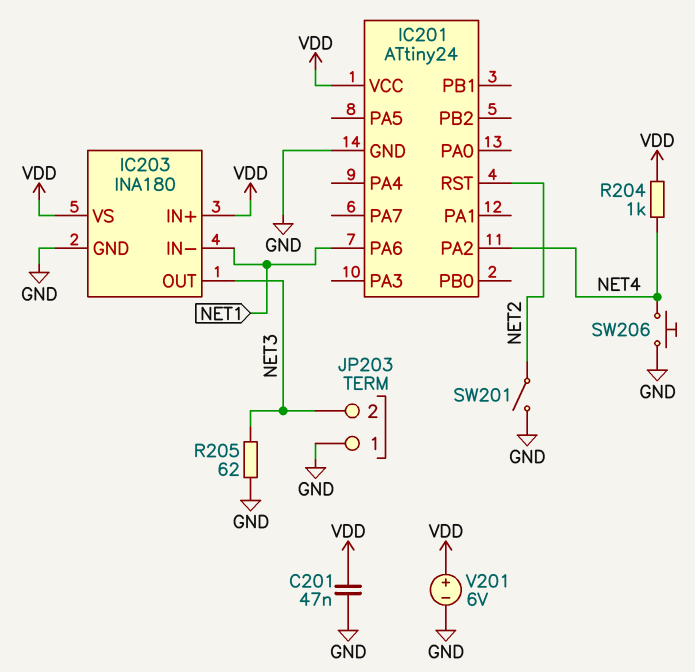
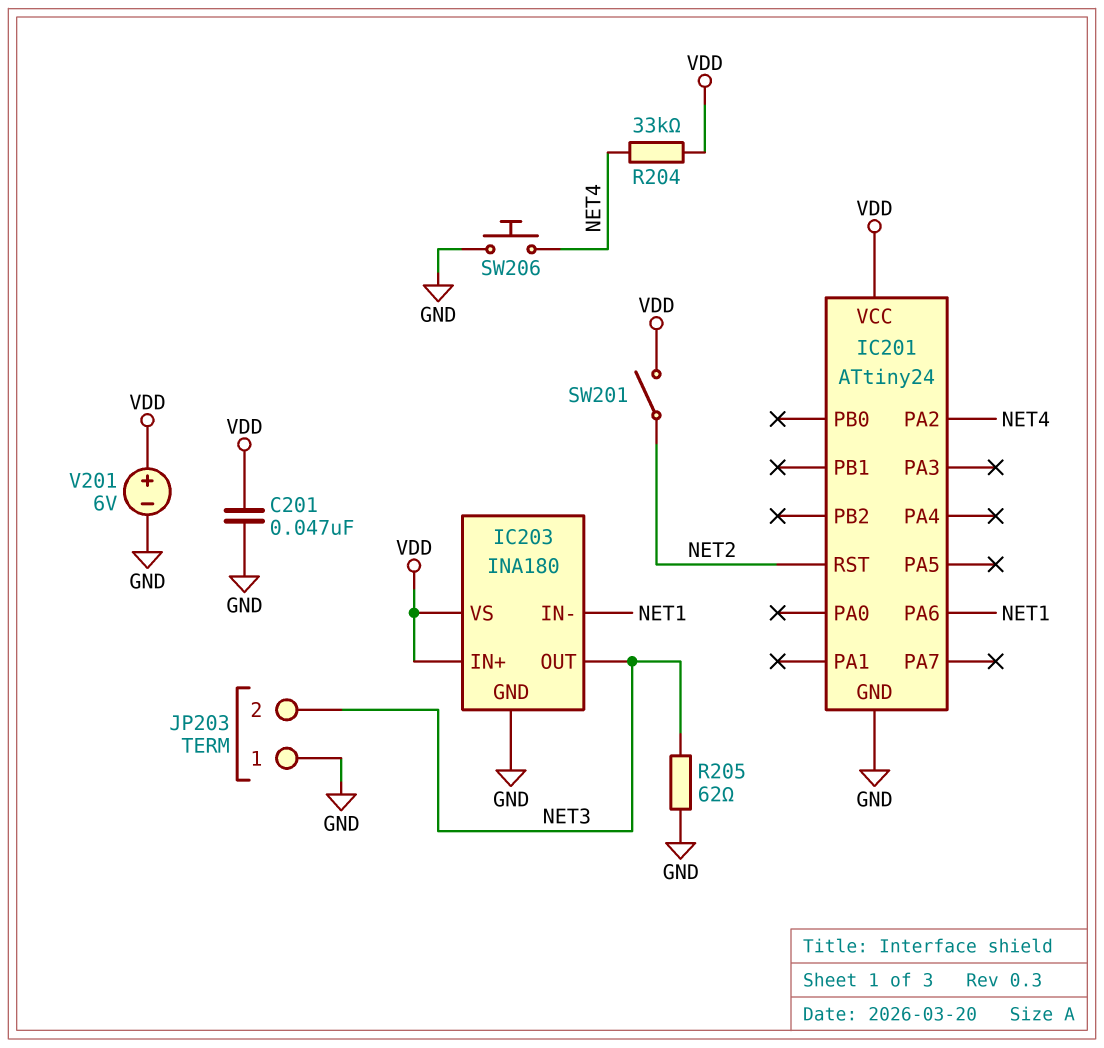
R204: 1k (NET4, VDD) -> 33k (NET4, VDD)
SW201: switch (GND, NET2) -> switch (NET2, VDD)

